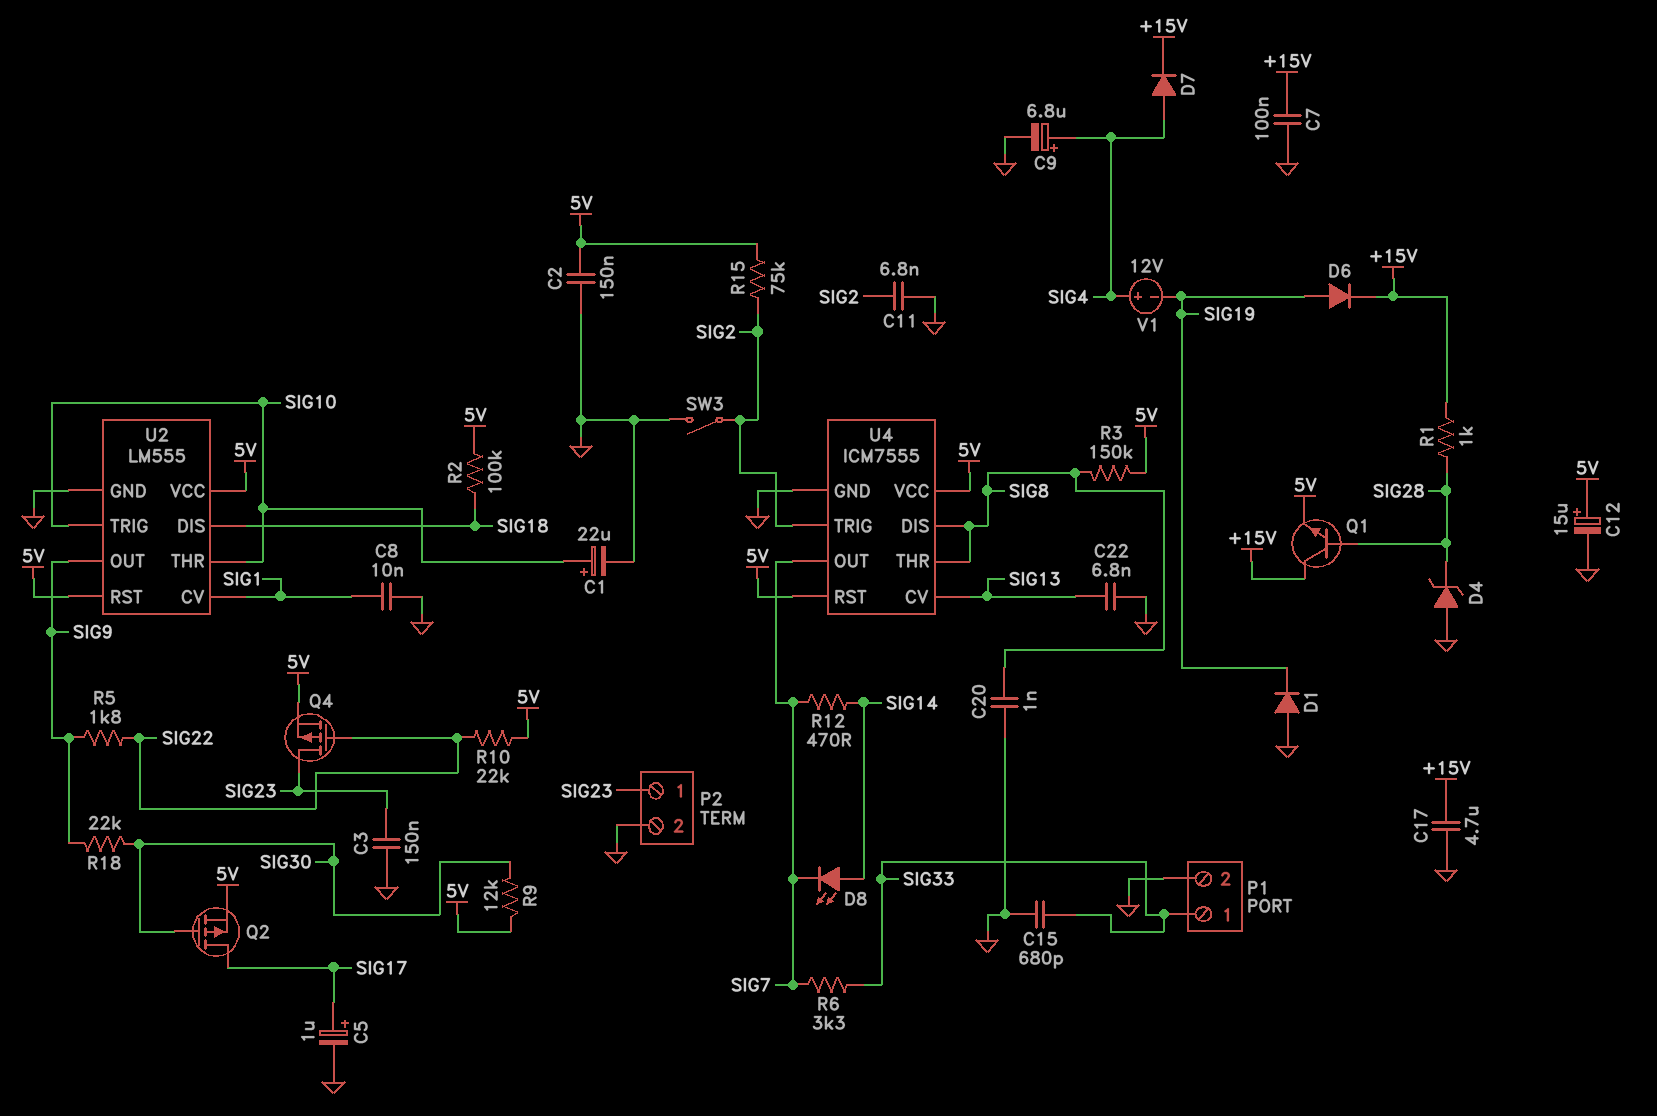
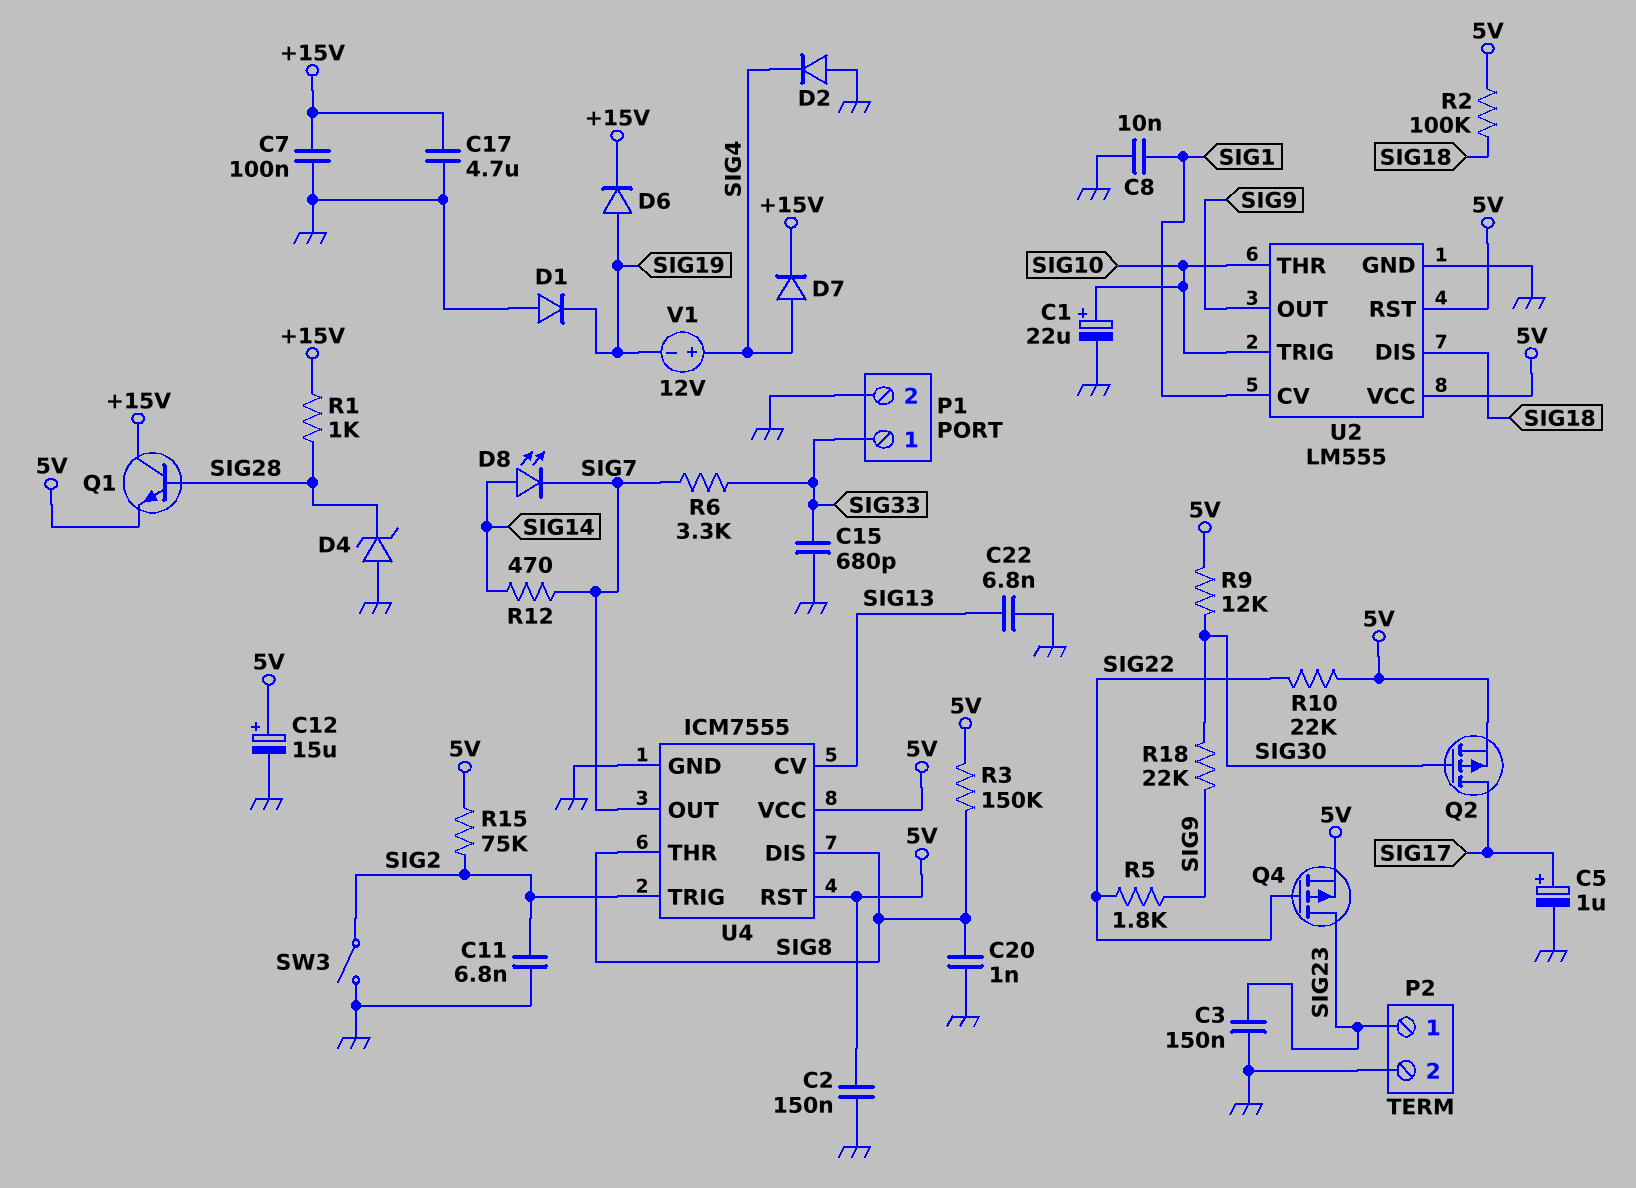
C9: 6.8uF (plus SIG4, minus GND) -> none
D2: none -> diode (A GND, K SIG4)

